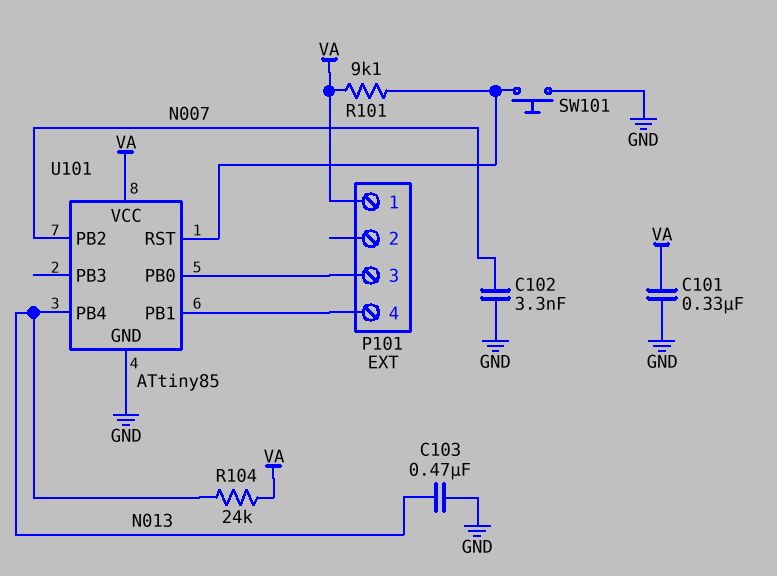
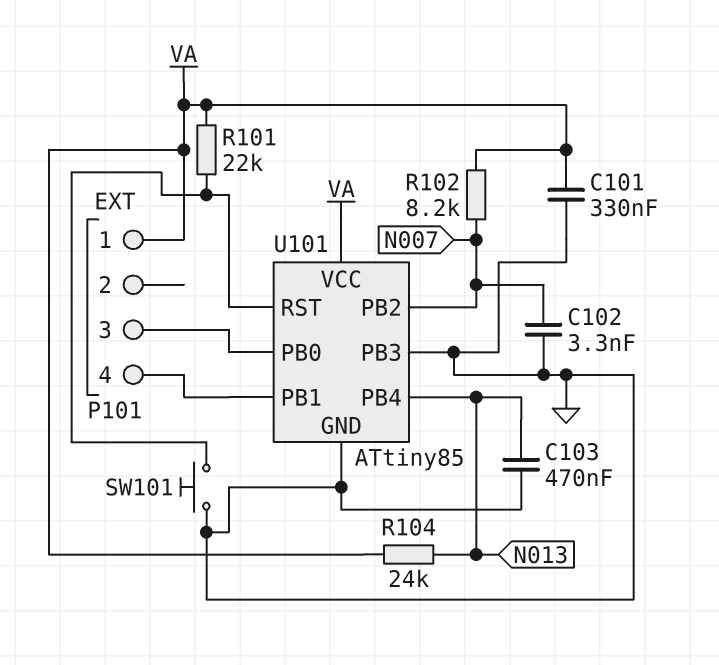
R101: 9.1k (U101/RST, VA) -> 22k (U101/RST, VA)
R102: none -> 8.2k (N007, VA)
U101 pin PB3: none -> GND

